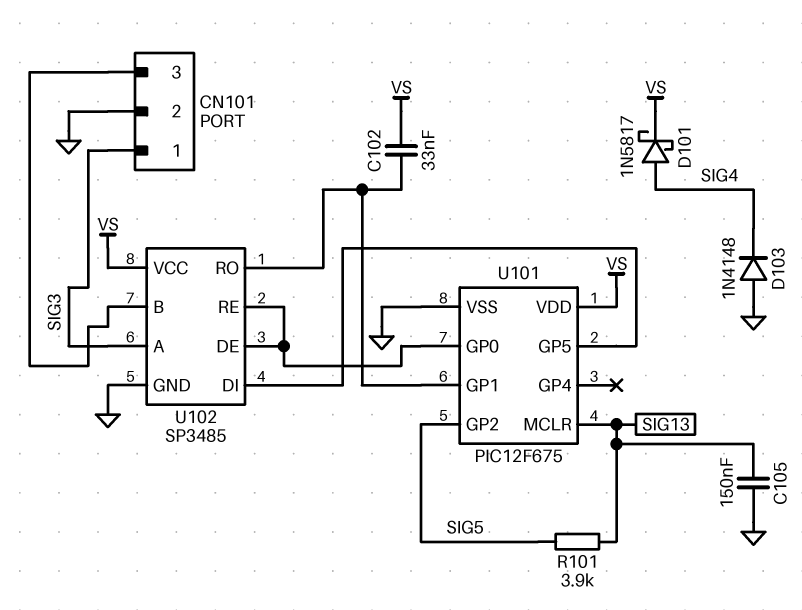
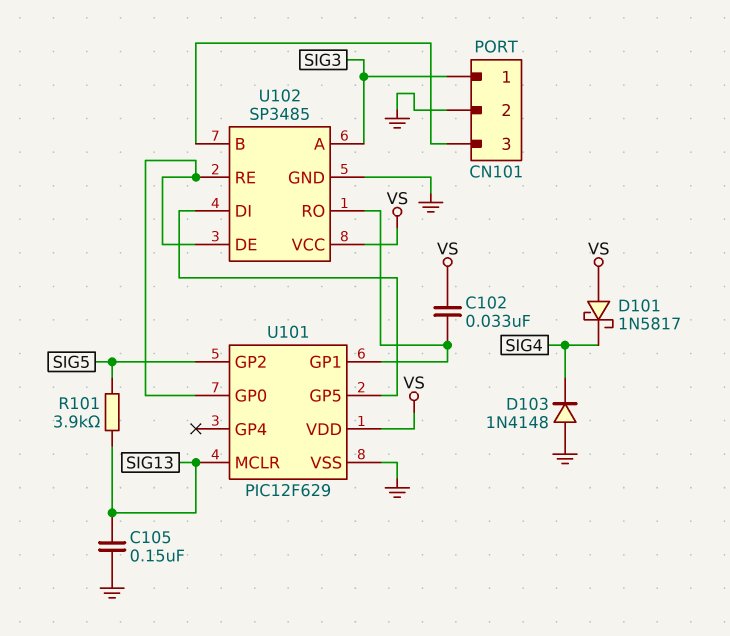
D101: schottky 1N5817 (A SIG4, K VS) -> schottky 1N5817 (A VS, K SIG4)
U101: PIC12F675 -> PIC12F629

